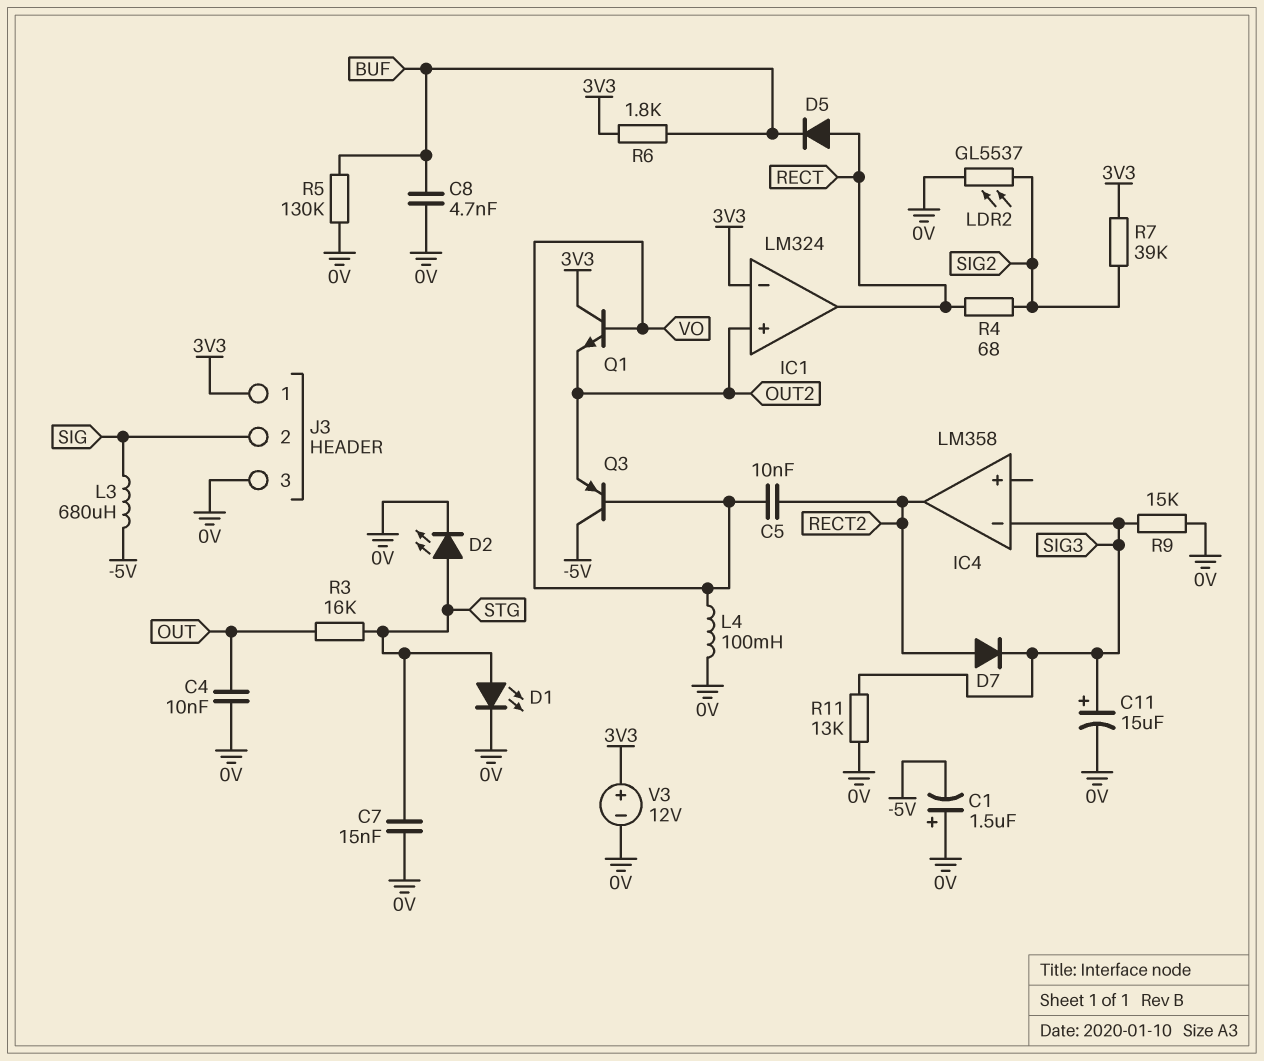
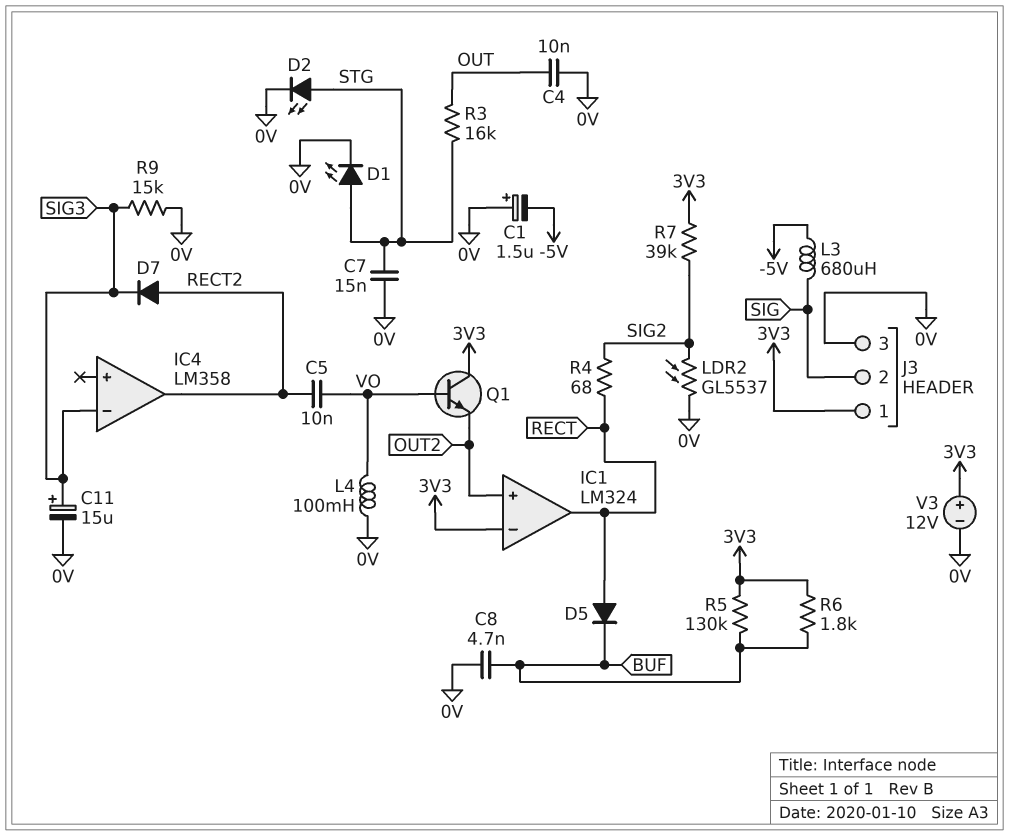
Q3: PNP (B VO, C -5V, E OUT2) -> none
R5: 130k (0V, BUF) -> 130k (3V3, BUF)
R11: 13k (0V, SIG3) -> none

